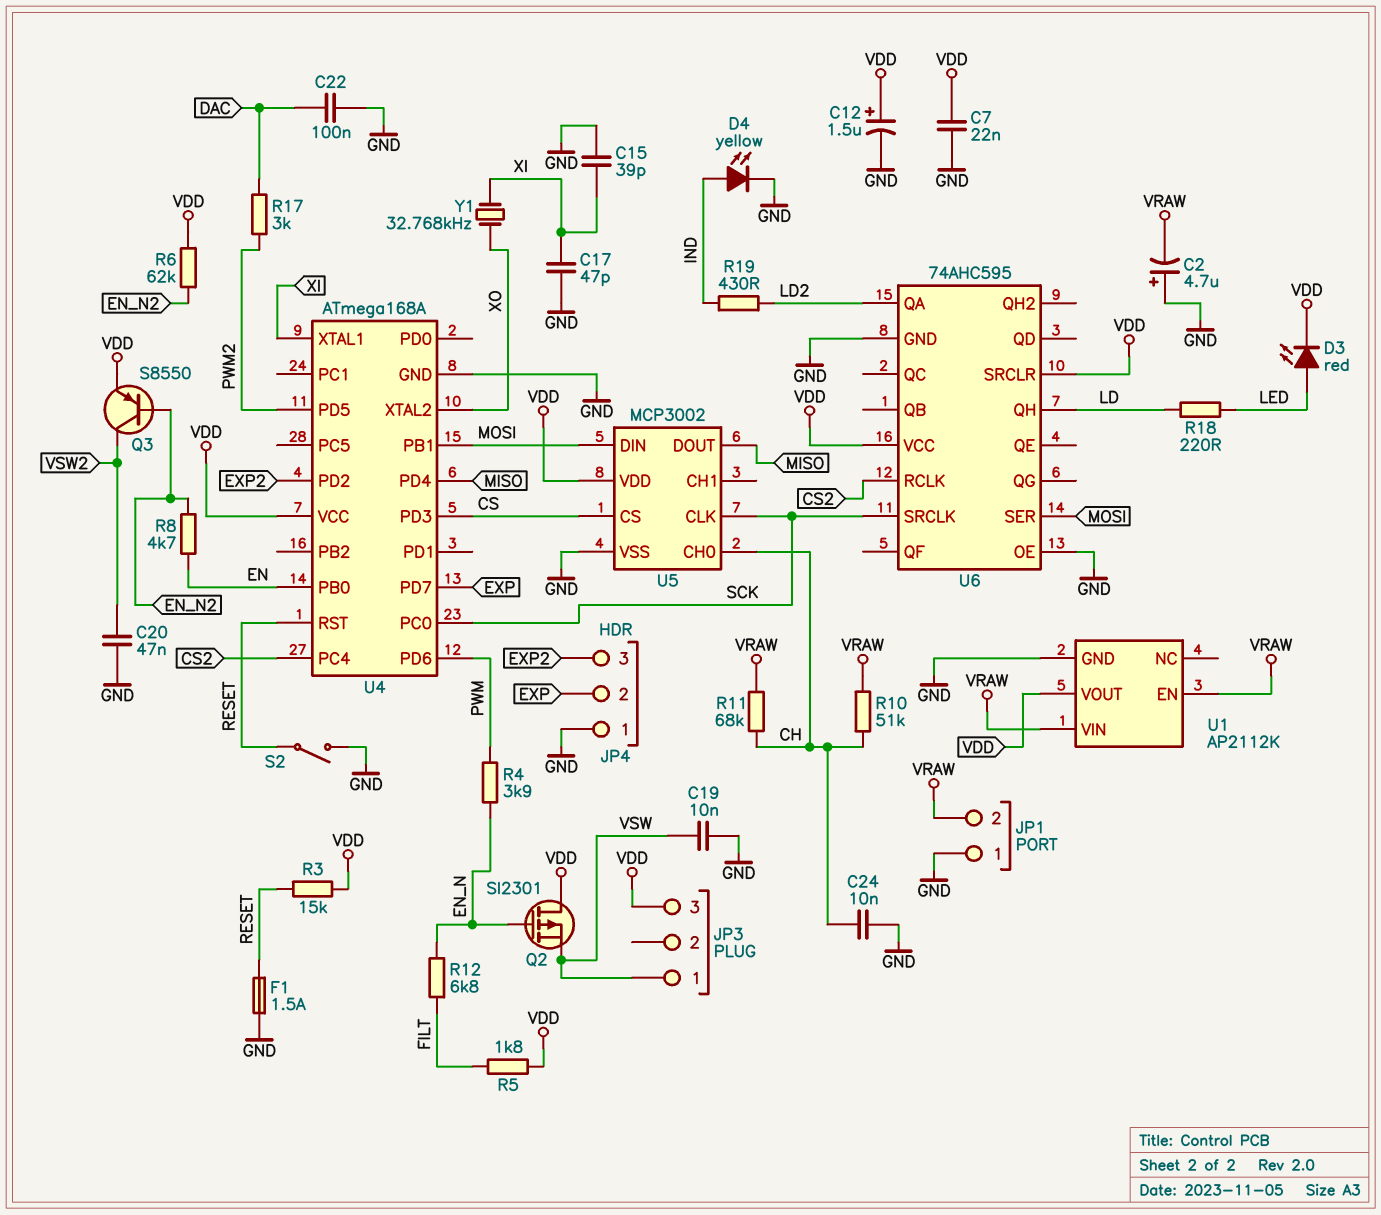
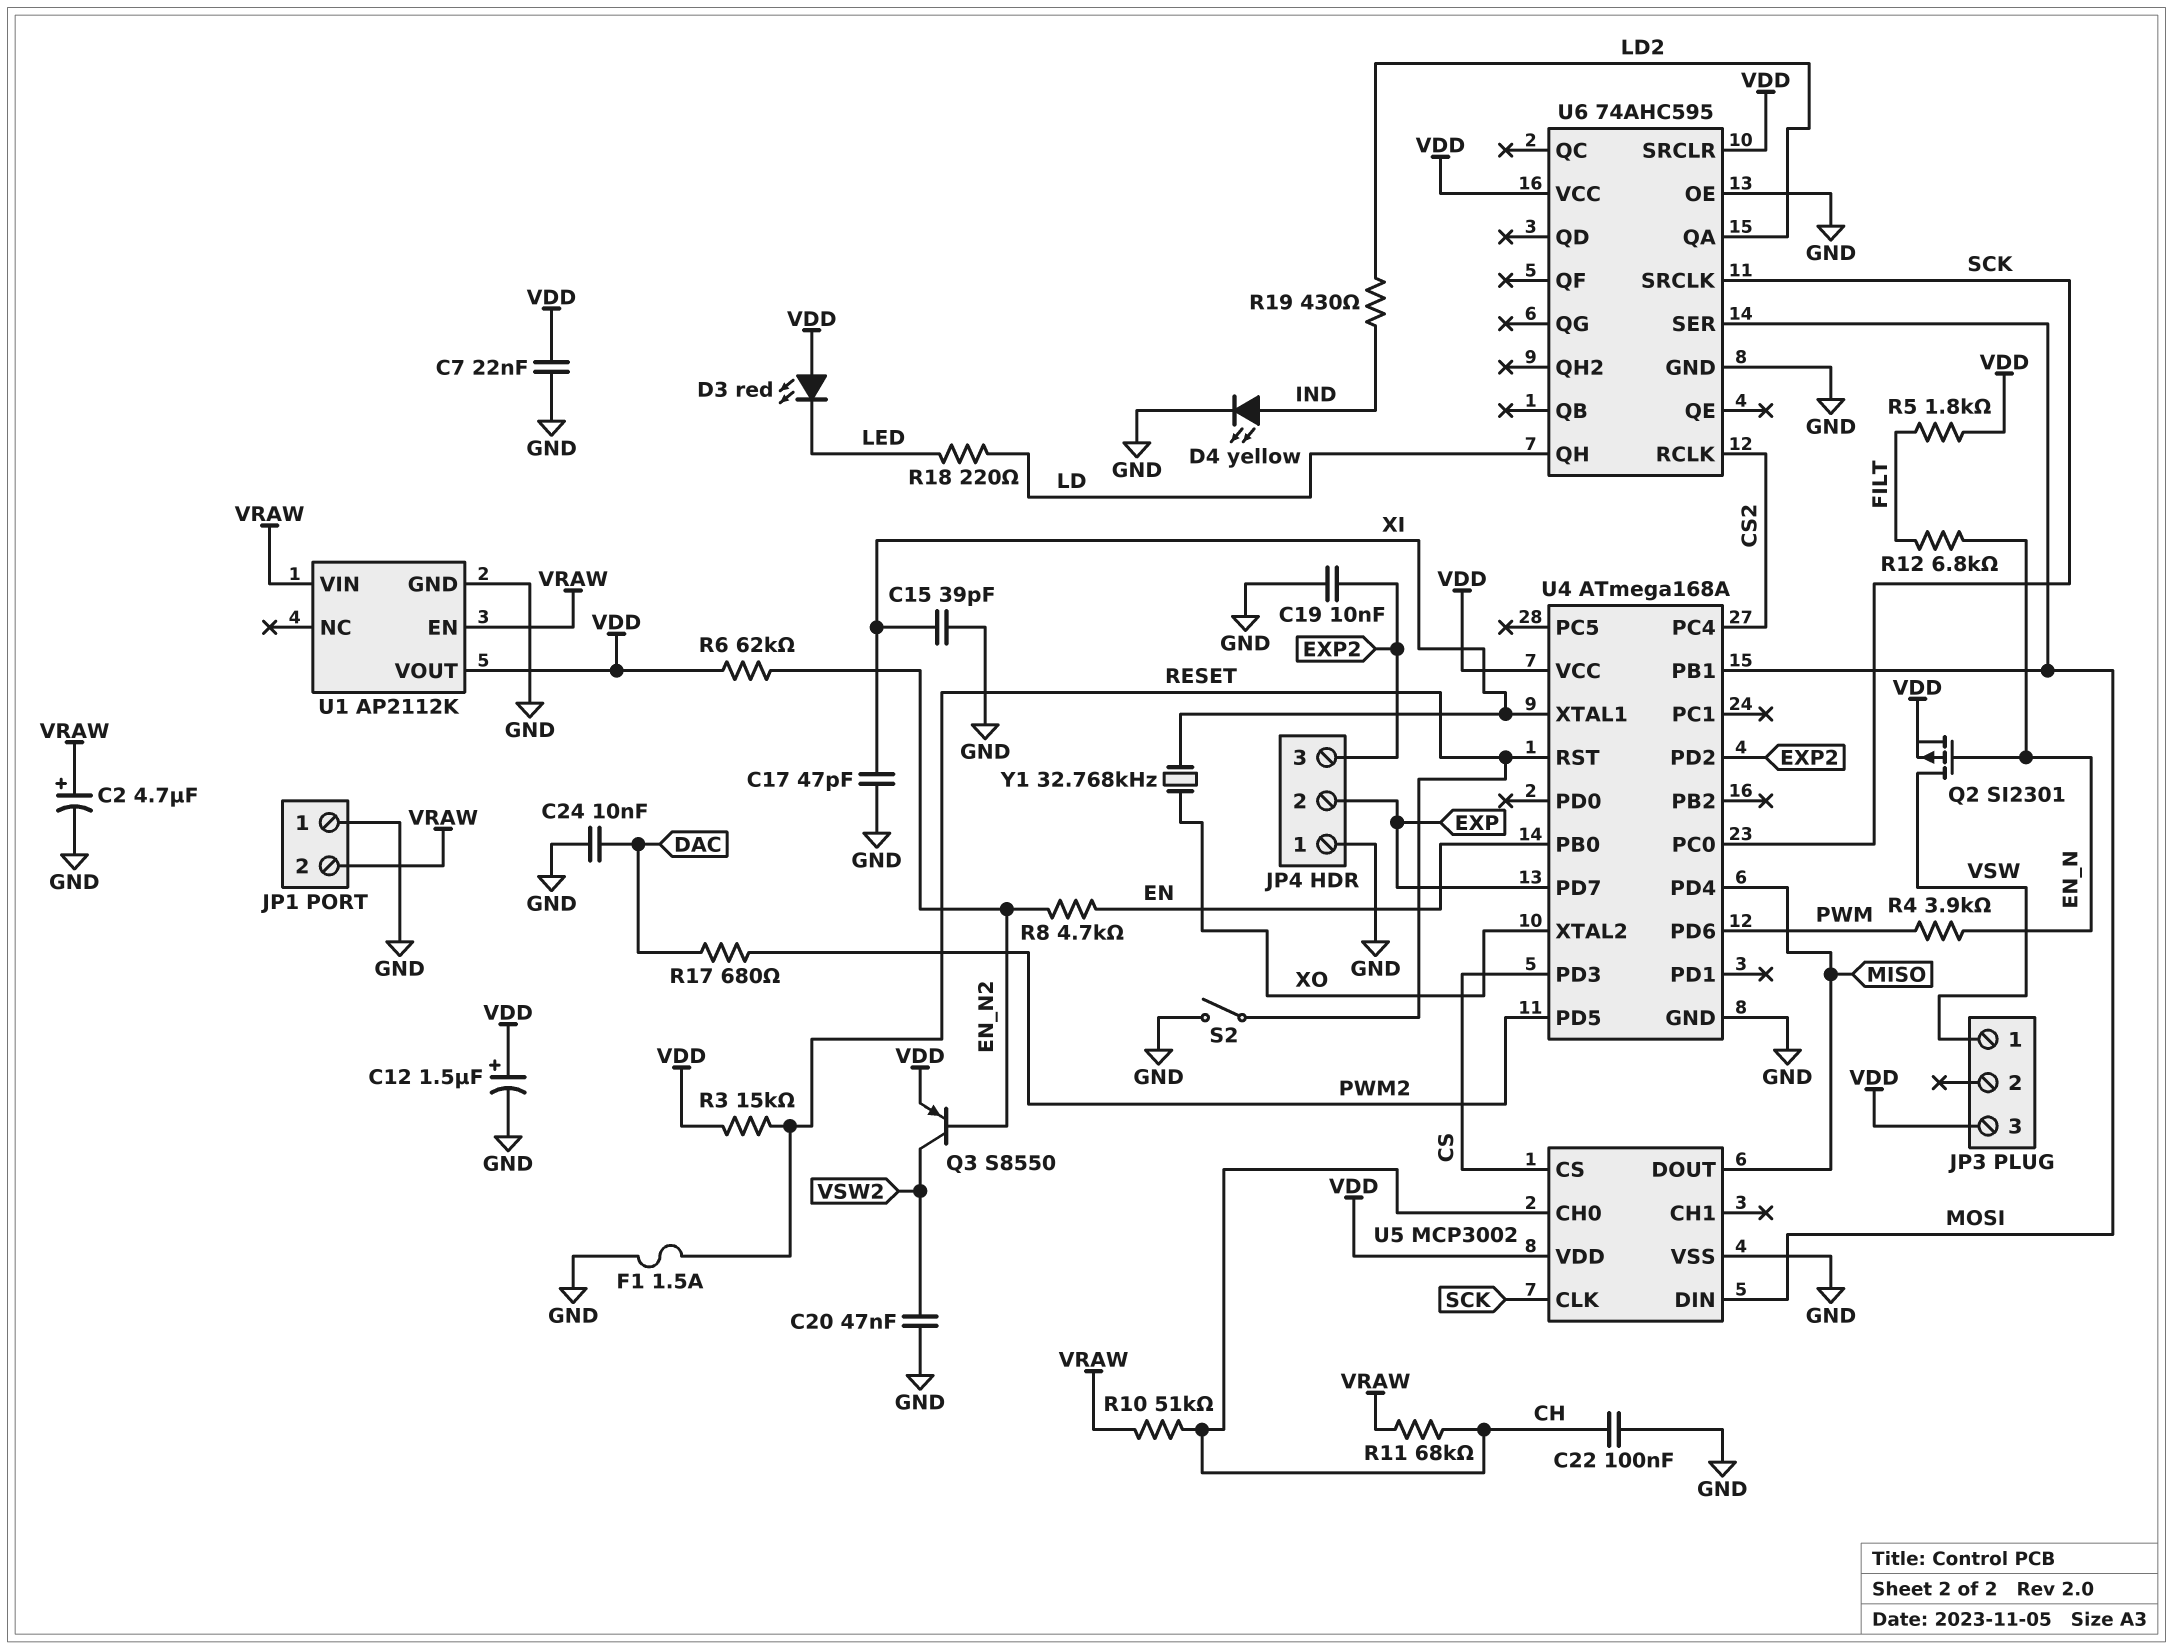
C2: 4.7uF (plus GND, minus VRAW) -> 4.7uF (plus VRAW, minus GND)
C19: 10nF (GND, VSW) -> 10nF (EXP2, GND)
C22: 100nF (DAC, GND) -> 100nF (CH, GND)
C24: 10nF (CH, GND) -> 10nF (DAC, GND)
D3: LED red (A LED, K VDD) -> LED red (A VDD, K LED)
Q2: PMOS SI2301 (G EN_N, D VDD, S VSW) -> PMOS SI2301 (G EN_N, D VSW, S VDD)
R17: 3k (DAC, PWM2) -> 680 (DAC, PWM2)

